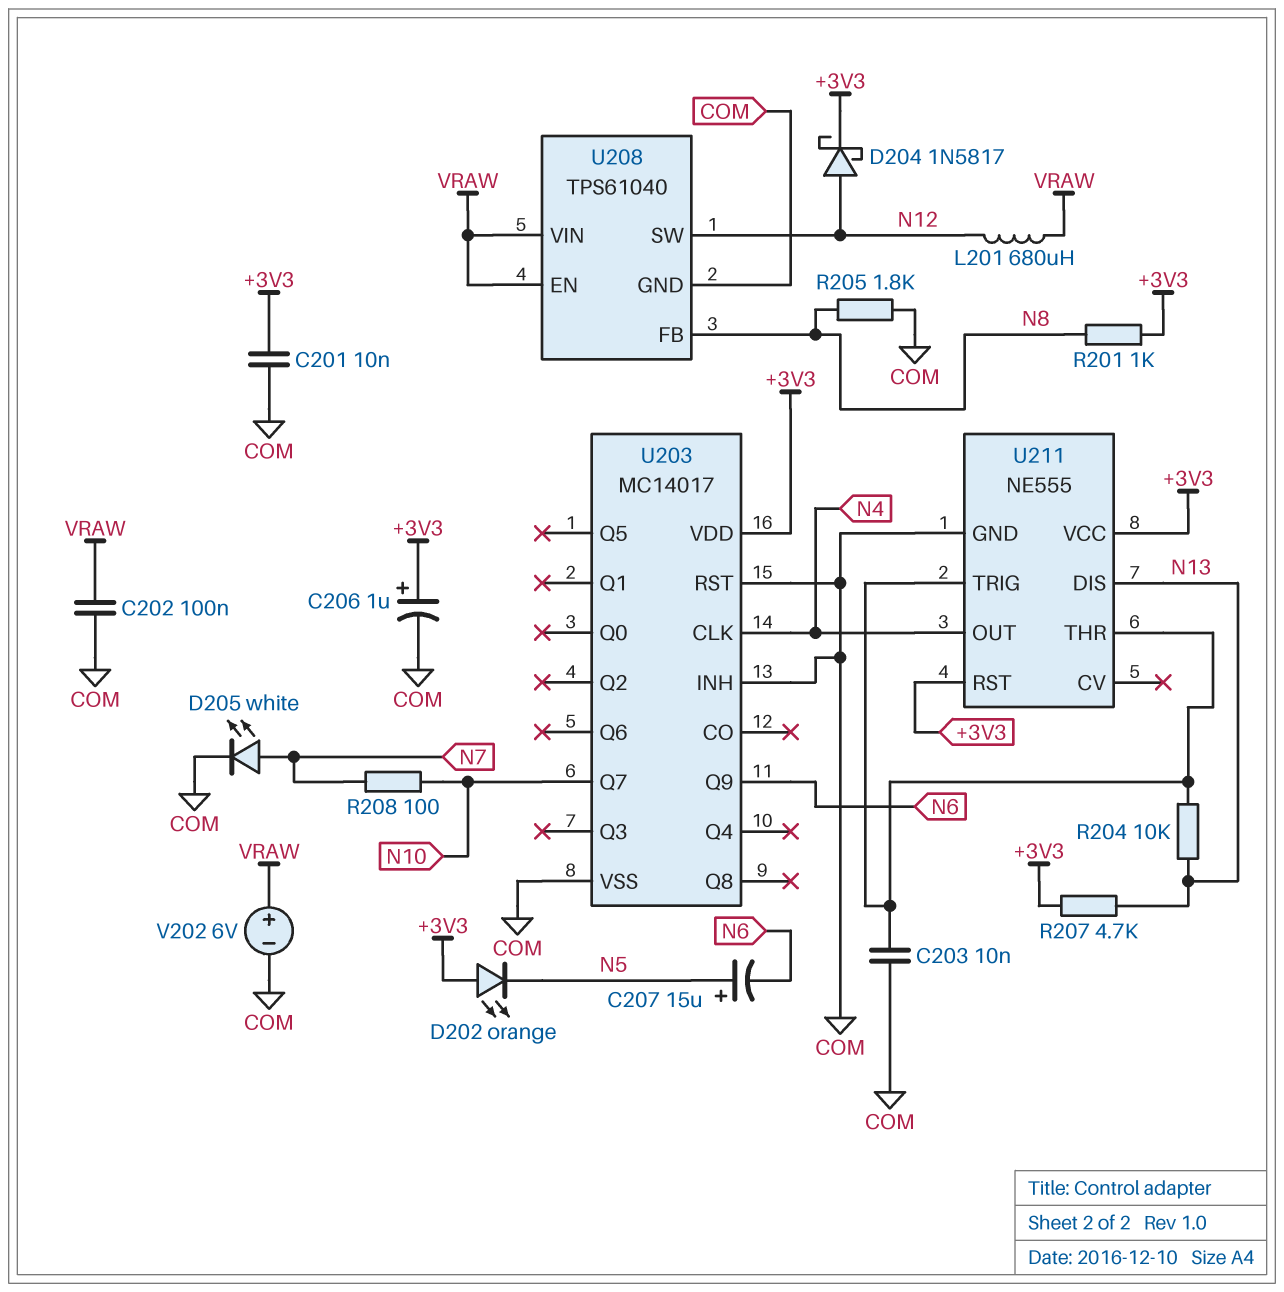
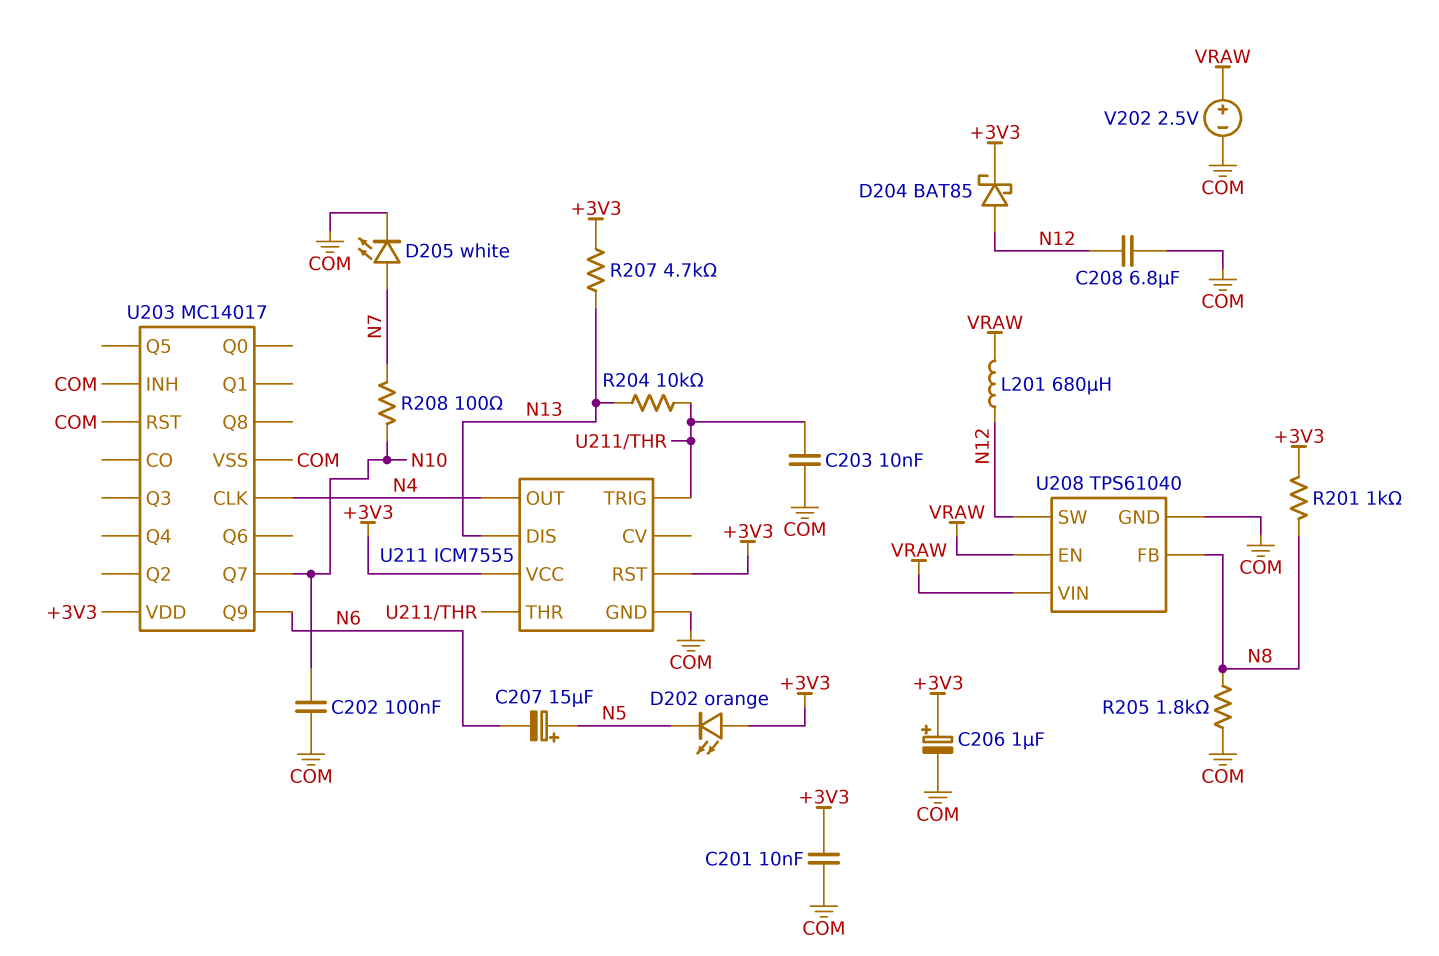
C202: 100nF (COM, VRAW) -> 100nF (COM, N10)
C208: none -> 6.8uF (COM, N12)
D204: schottky 1N5817 (A N12, K +3V3) -> schottky BAT85 (A N12, K +3V3)
U211: NE555 -> ICM7555
V202: 6V (plus VRAW, minus COM) -> 2.5V (plus VRAW, minus COM)

